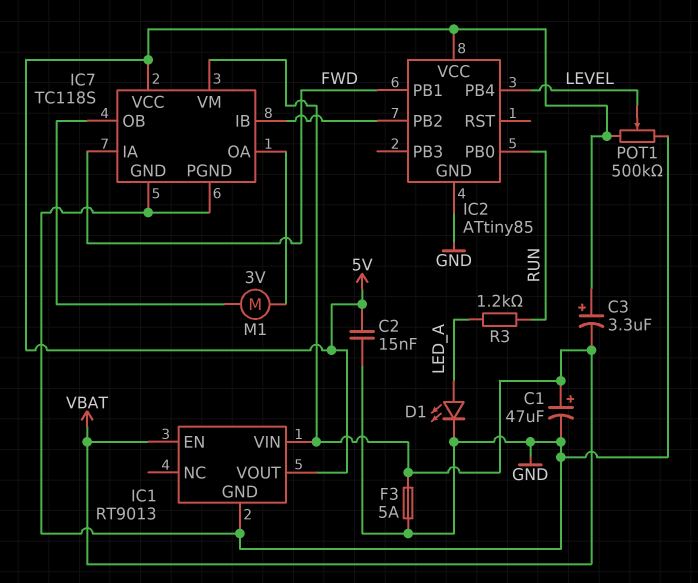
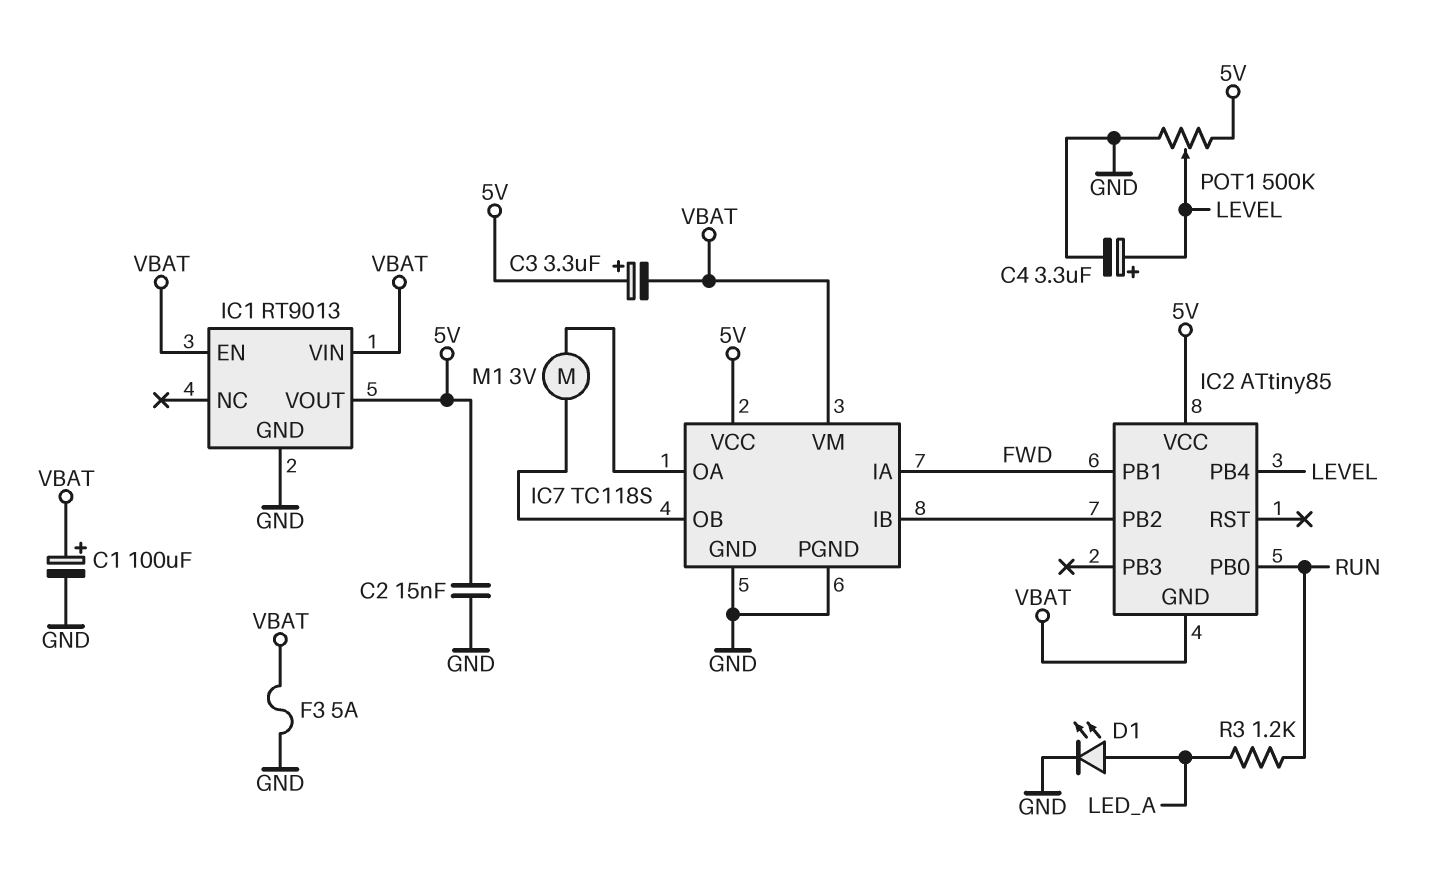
C1: 47uF (plus VBAT, minus GND) -> 100uF (plus VBAT, minus GND)
C4: none -> 3.3uF (plus LEVEL, minus GND)
IC2 pin GND: GND -> VBAT

